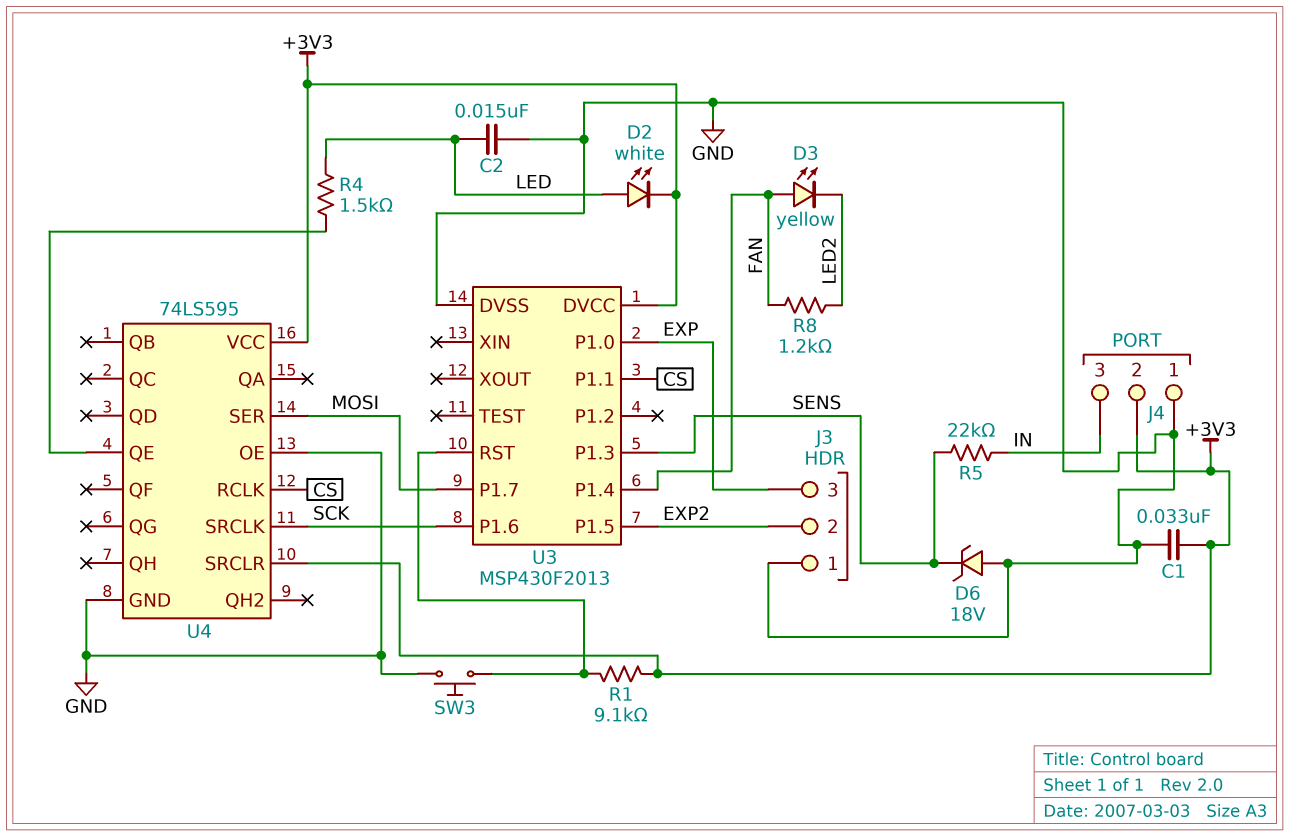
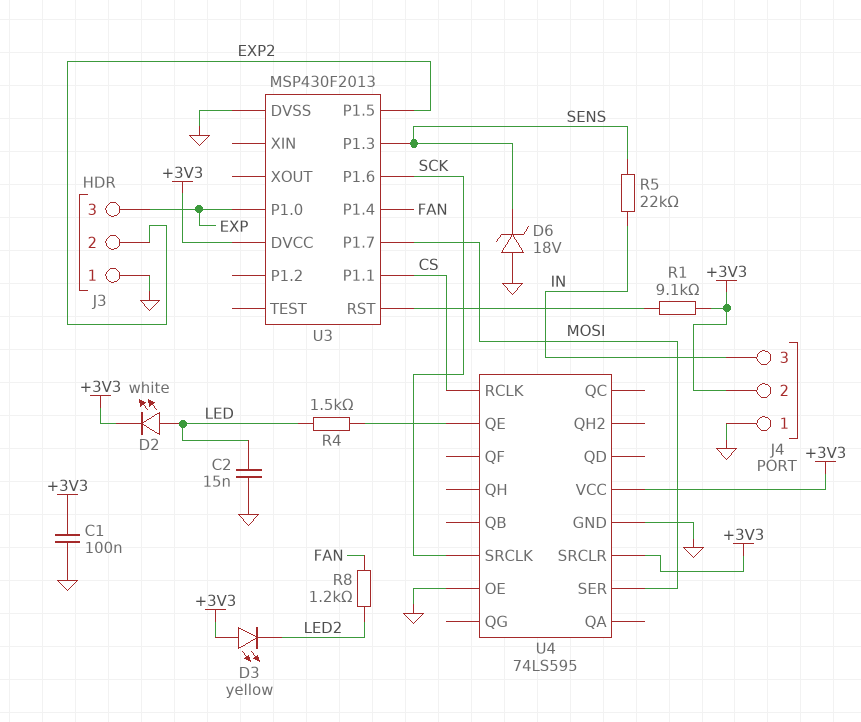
C1: 33nF (+3V3, GND) -> 100nF (+3V3, GND)
D3: LED yellow (A FAN, K LED2) -> LED yellow (A +3V3, K LED2)
SW3: button (GND, U3/RST) -> none

